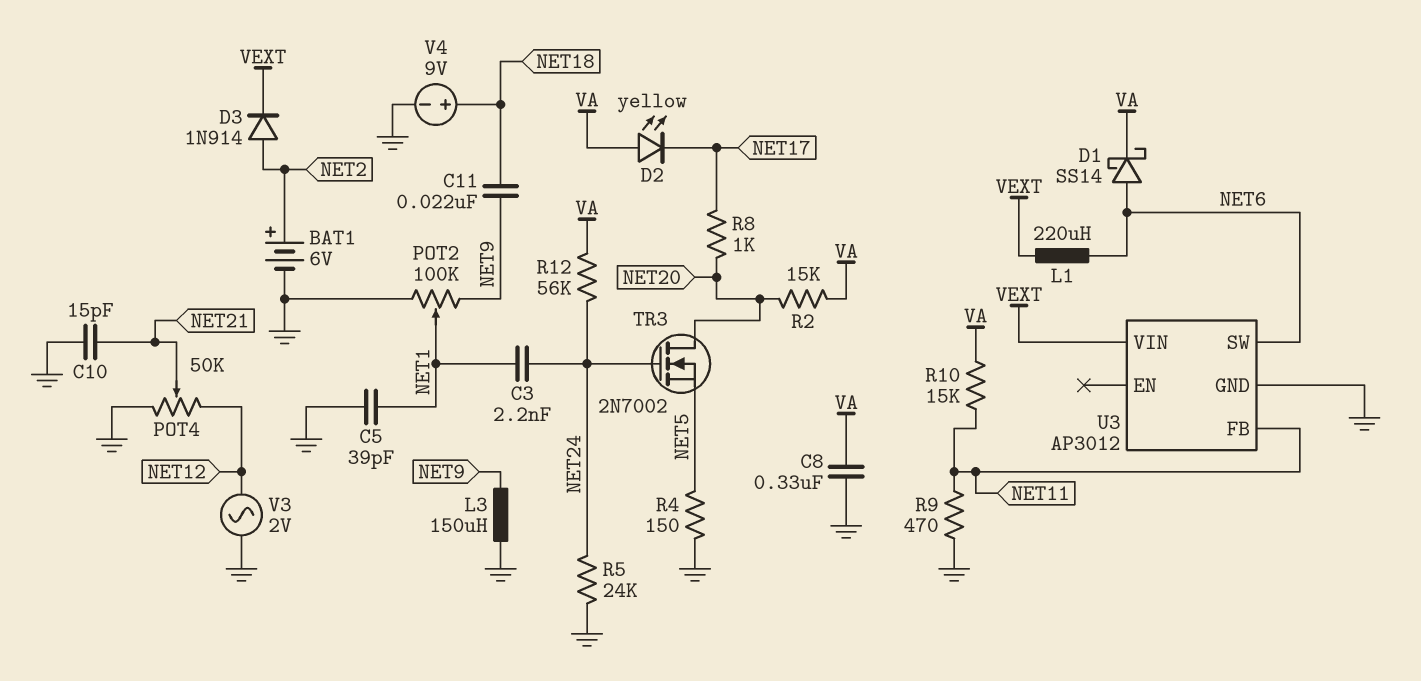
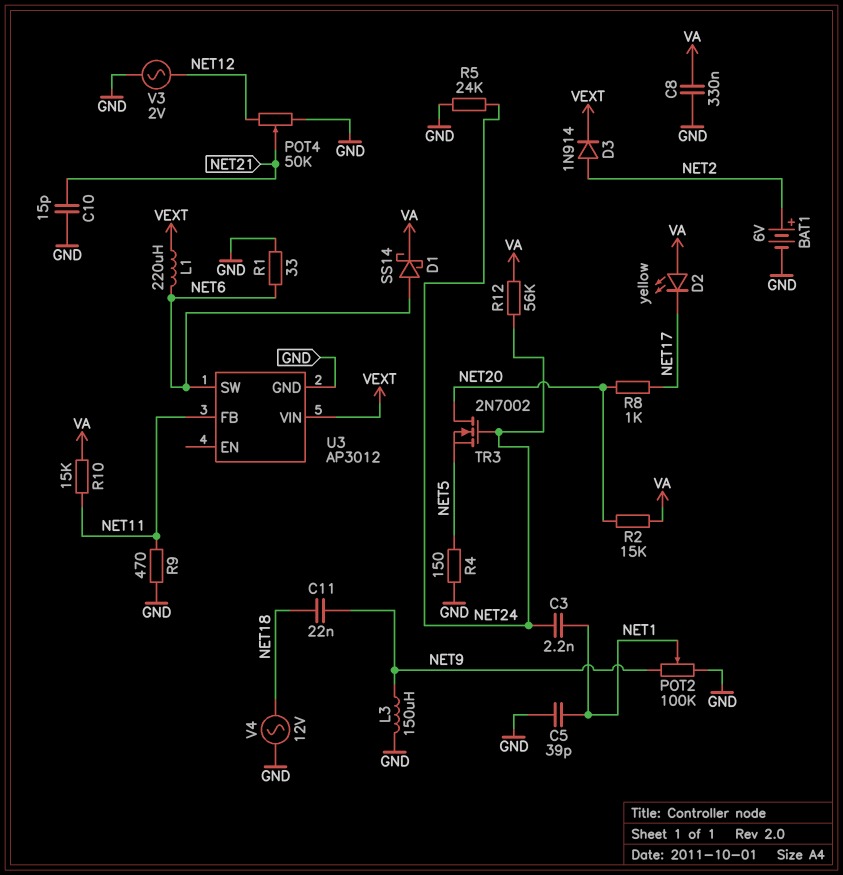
R1: none -> 33 (GND, NET6)
V4: 9V (plus NET18, minus GND) -> AC 12V (GND, NET18)

